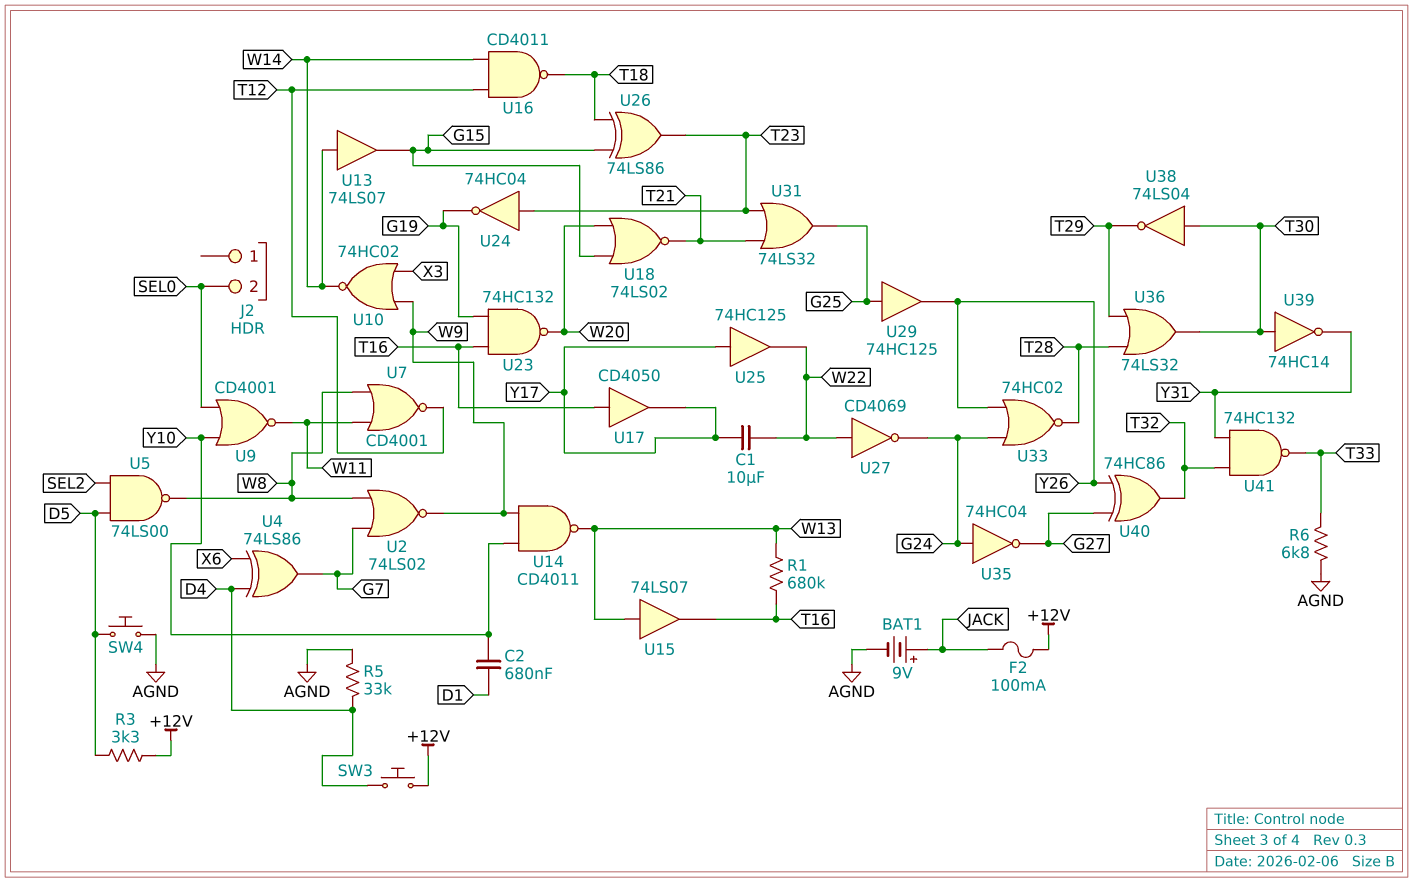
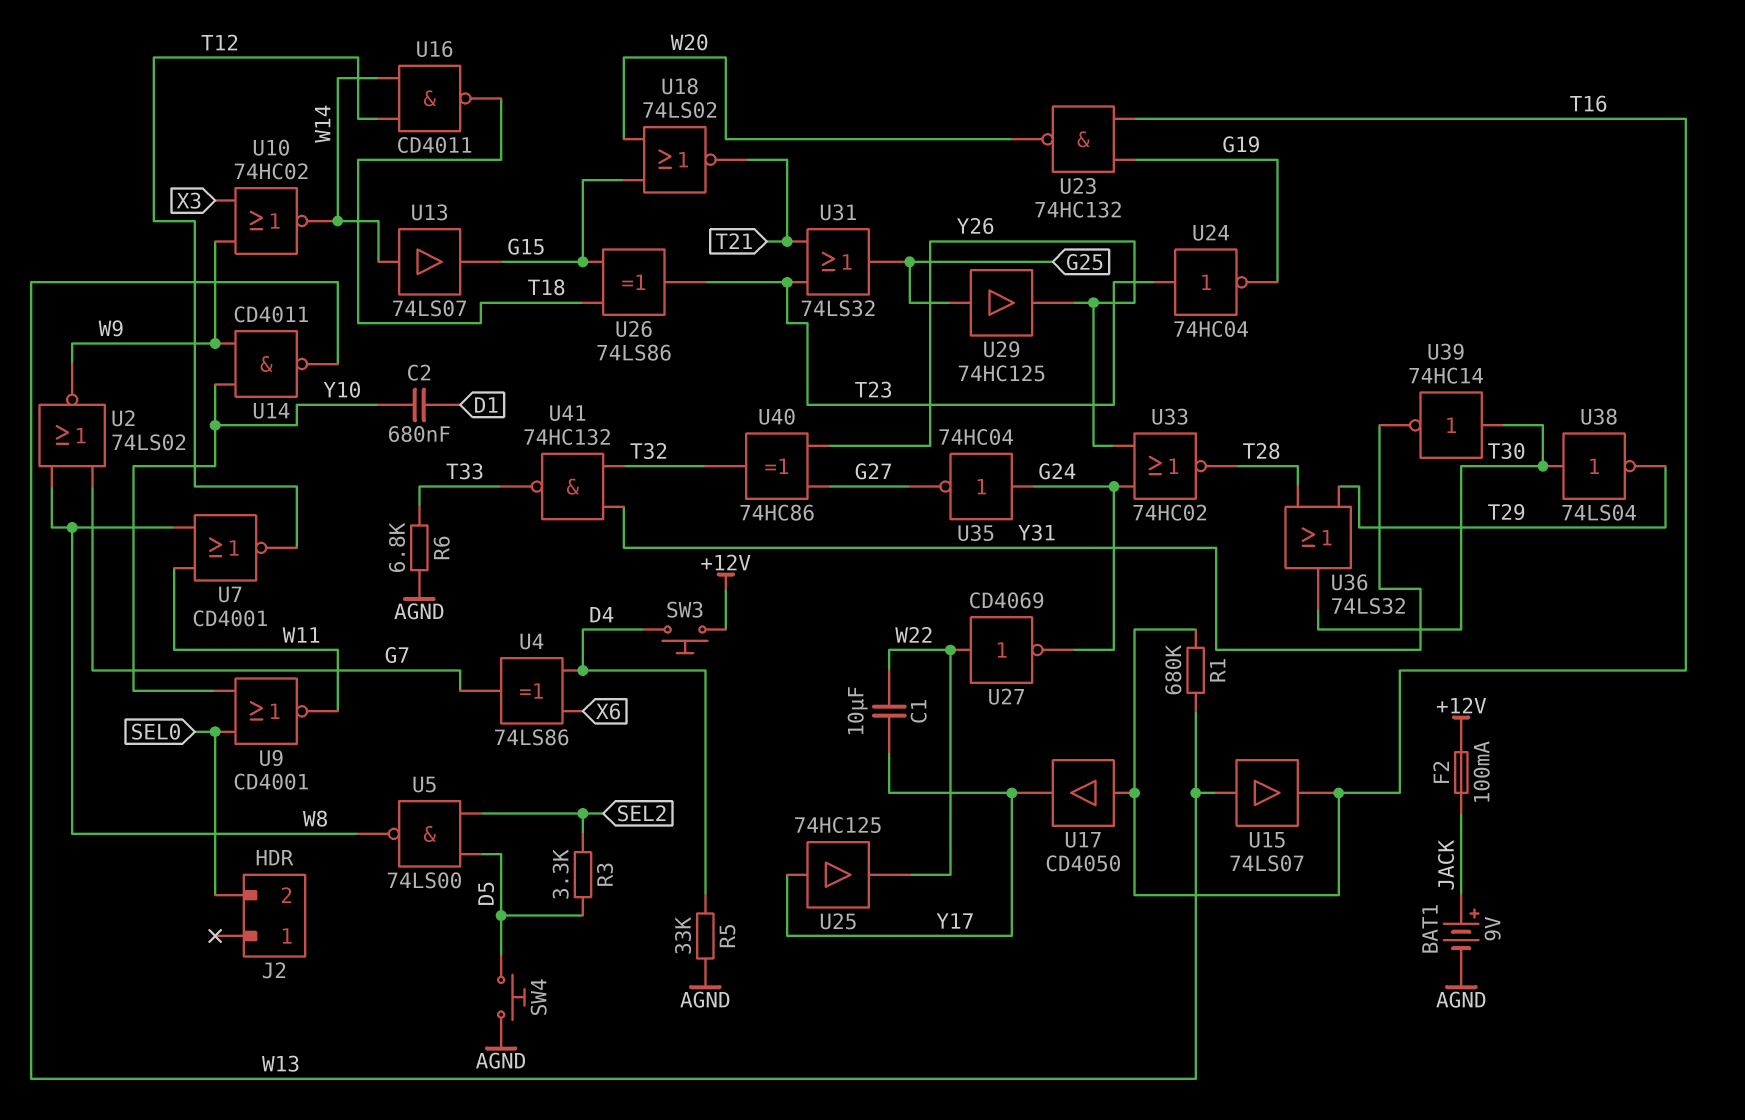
R3: 3.3k (+12V, D5) -> 3.3k (D5, SEL2)

